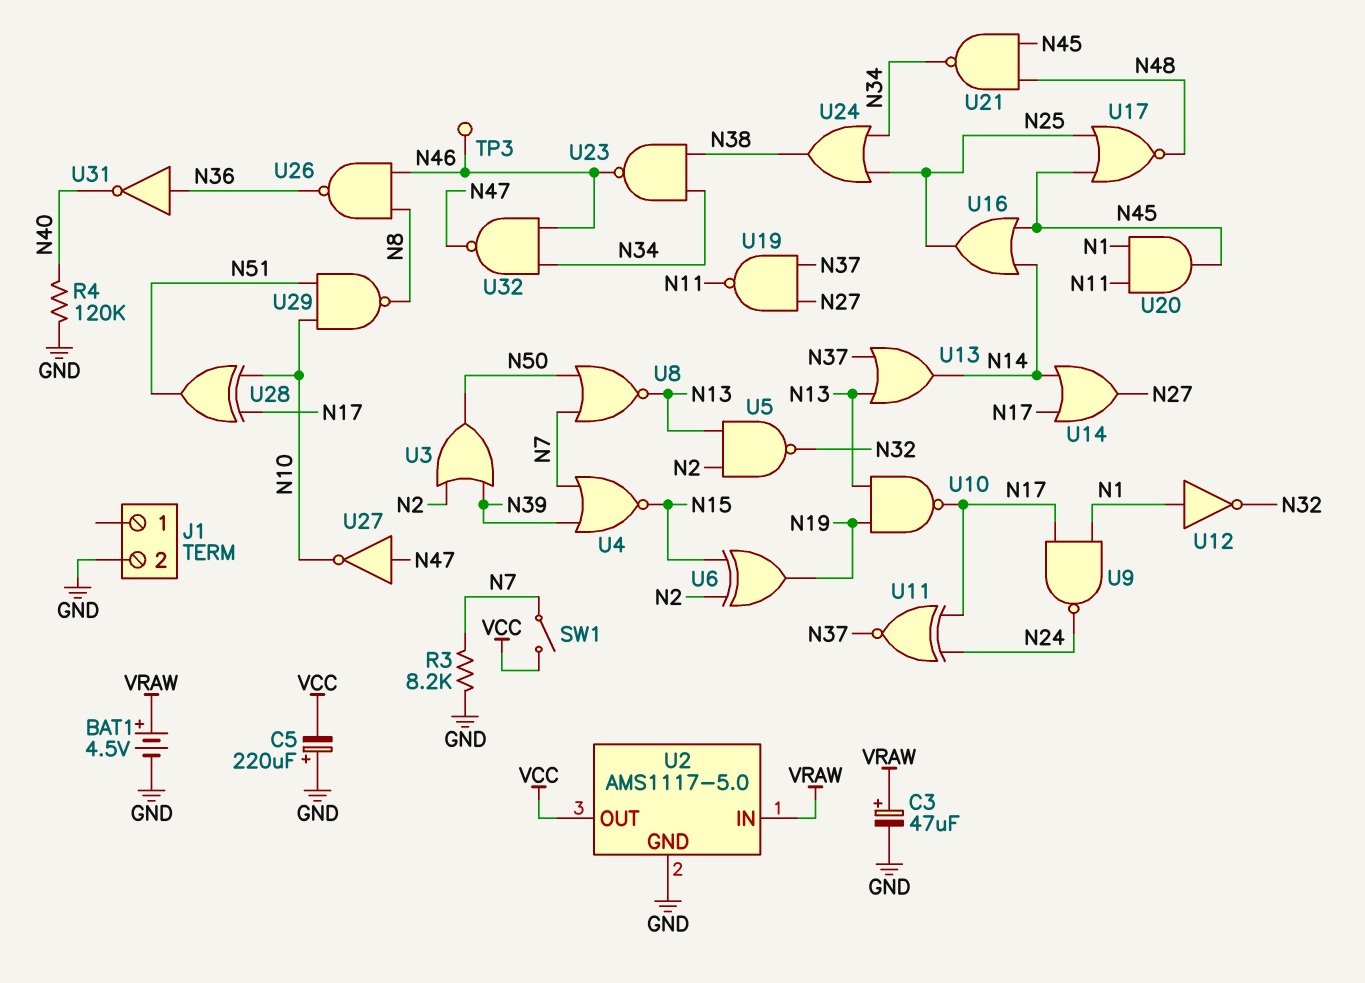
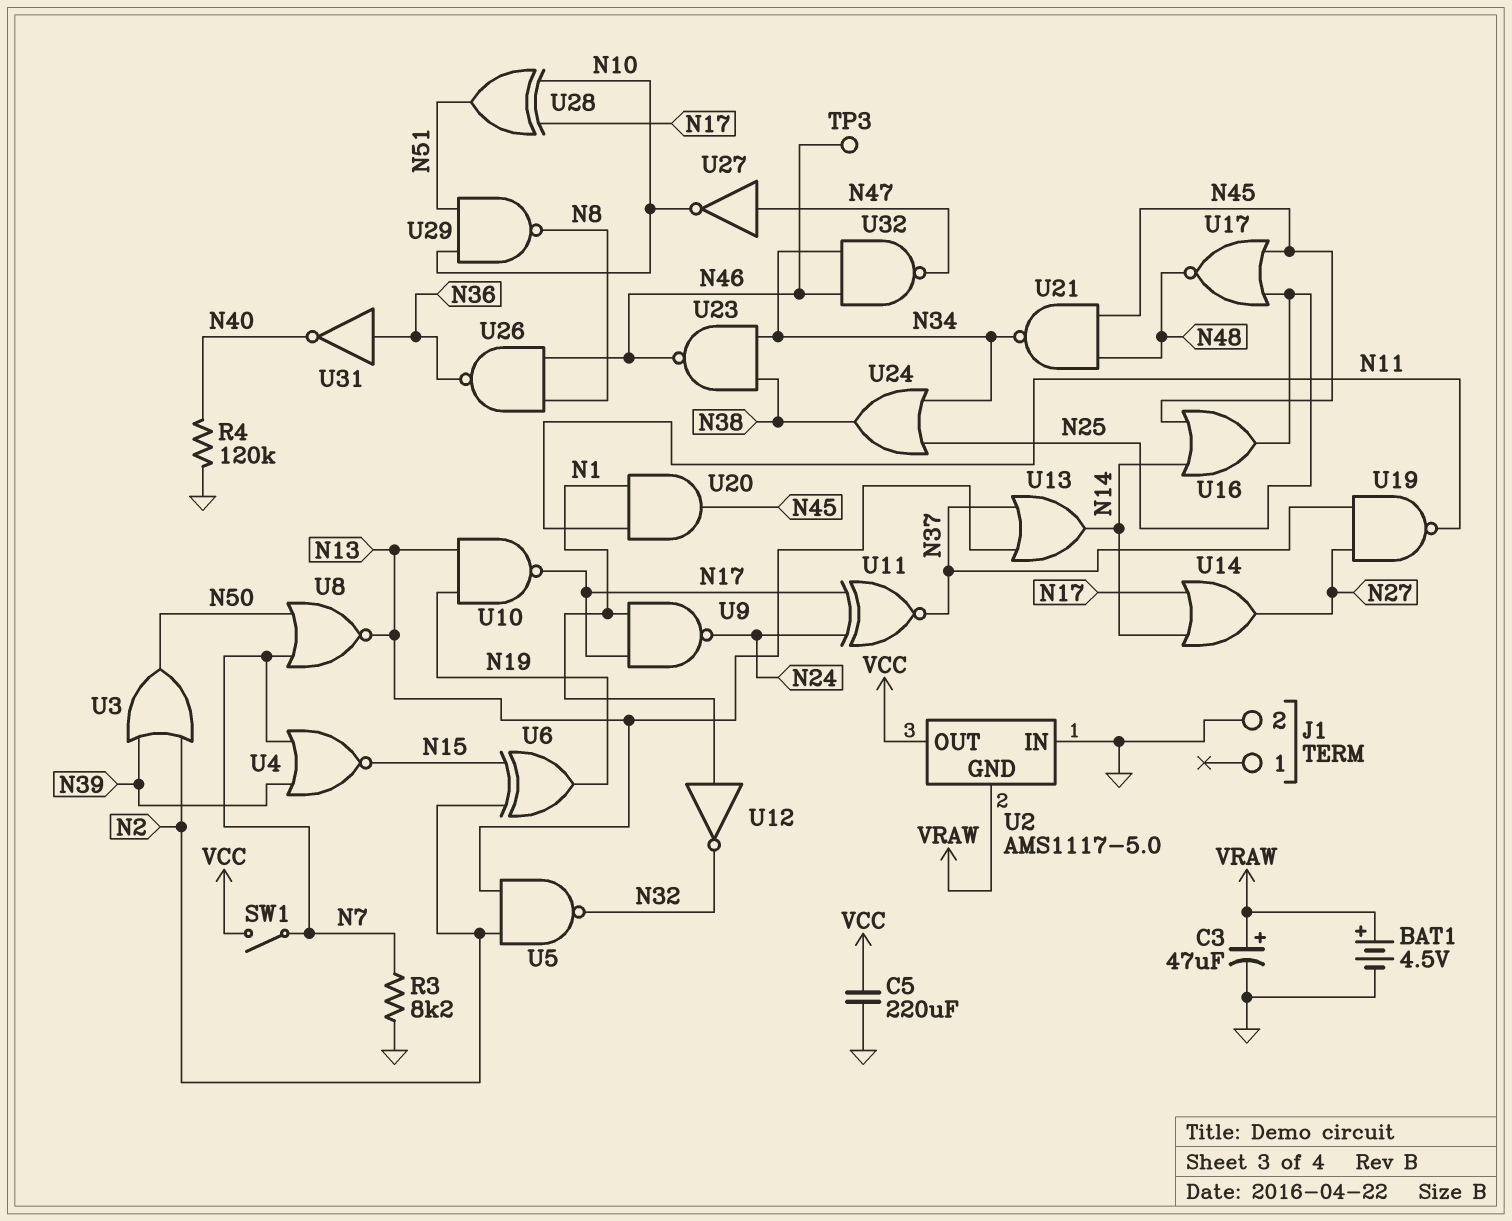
C5: 220uF (plus GND, minus VCC) -> 220uF (GND, VCC)
U2 pin GND: GND -> VRAW
U2 pin IN: VRAW -> GND

